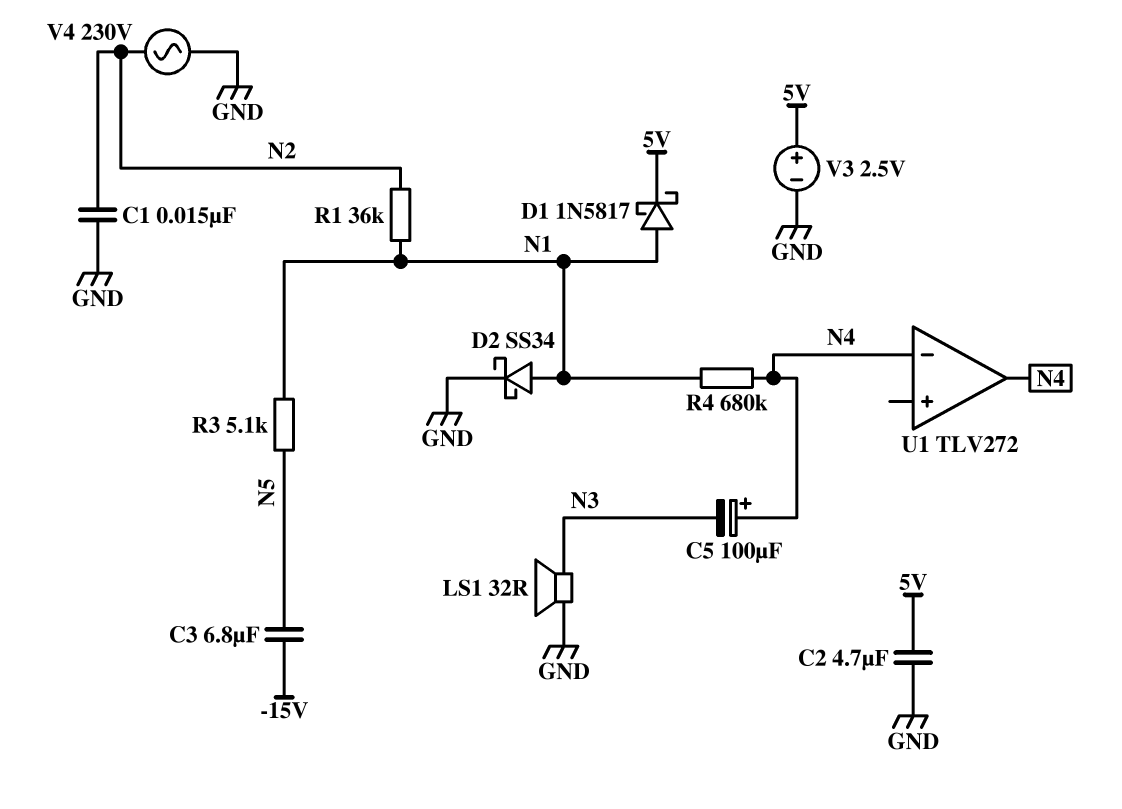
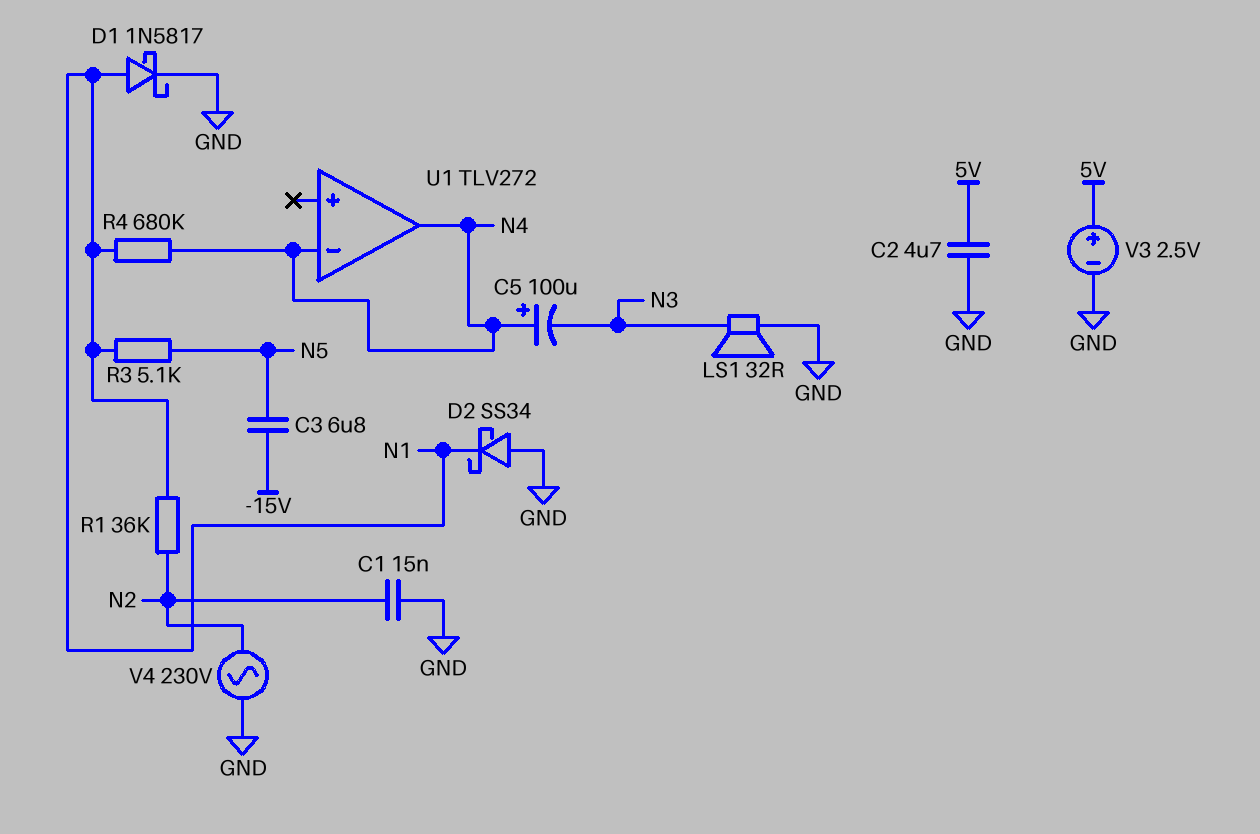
D1: schottky 1N5817 (A N1, K 5V) -> schottky 1N5817 (A N1, K GND)
D2: schottky SS34 (A N1, K GND) -> schottky SS34 (A GND, K N1)

